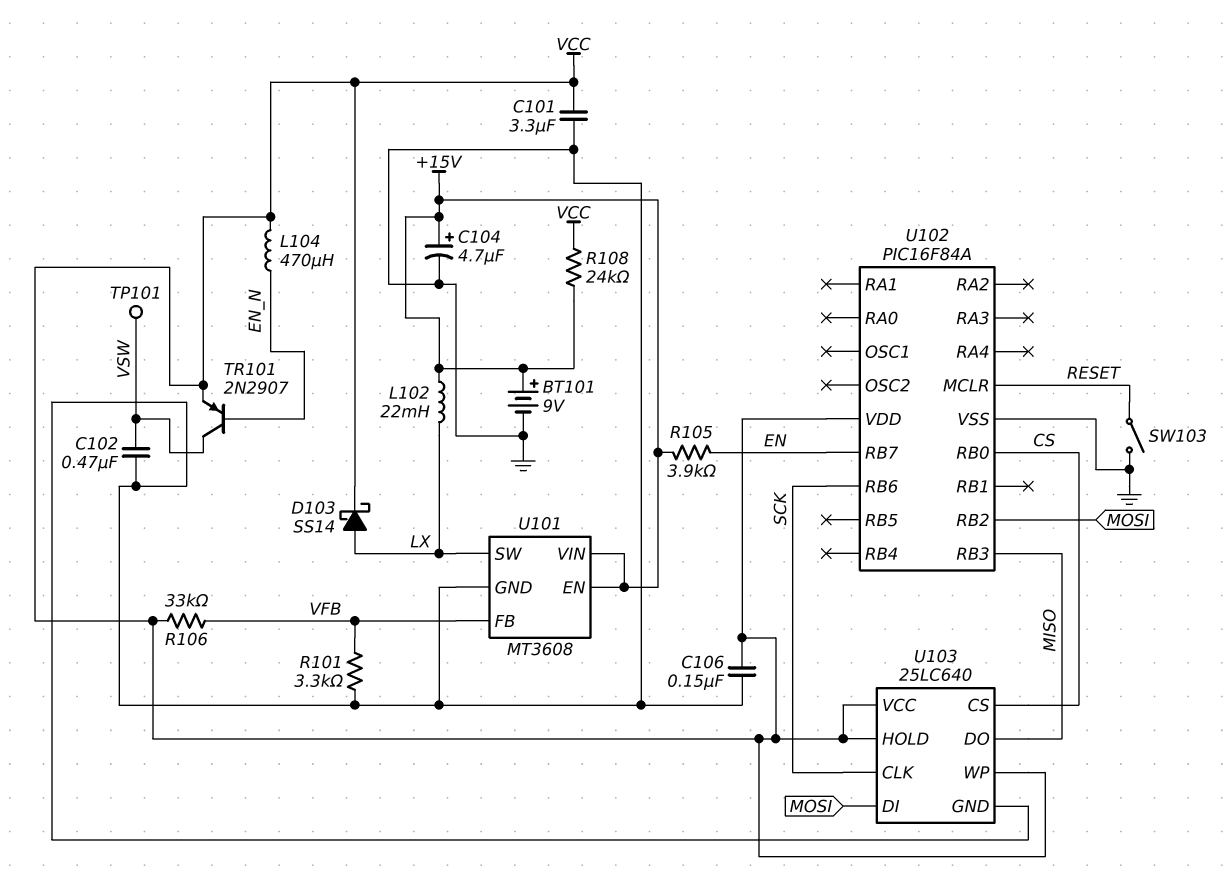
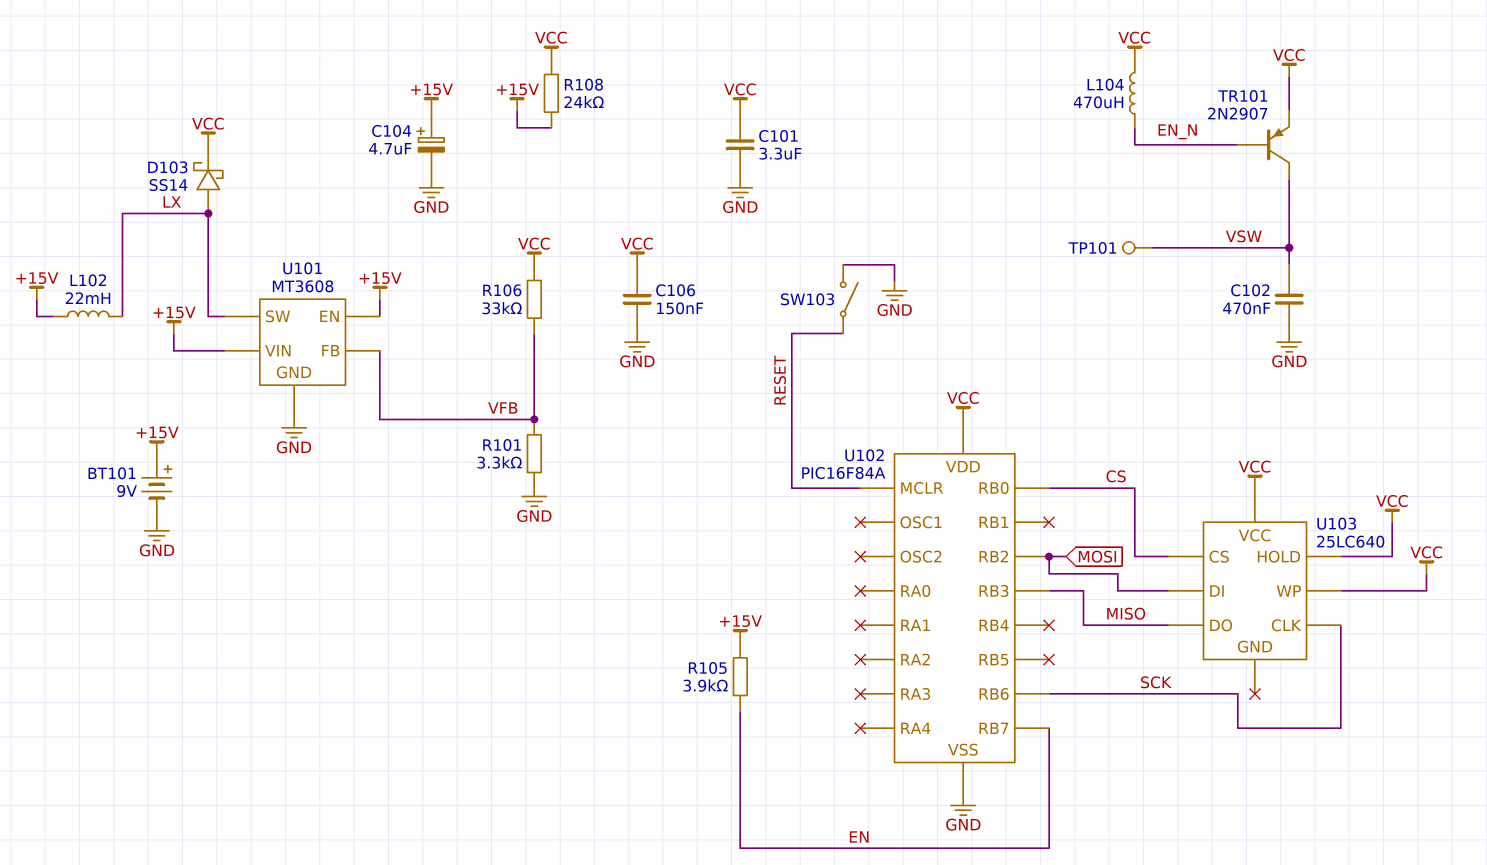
U103 pin GND: GND -> none

